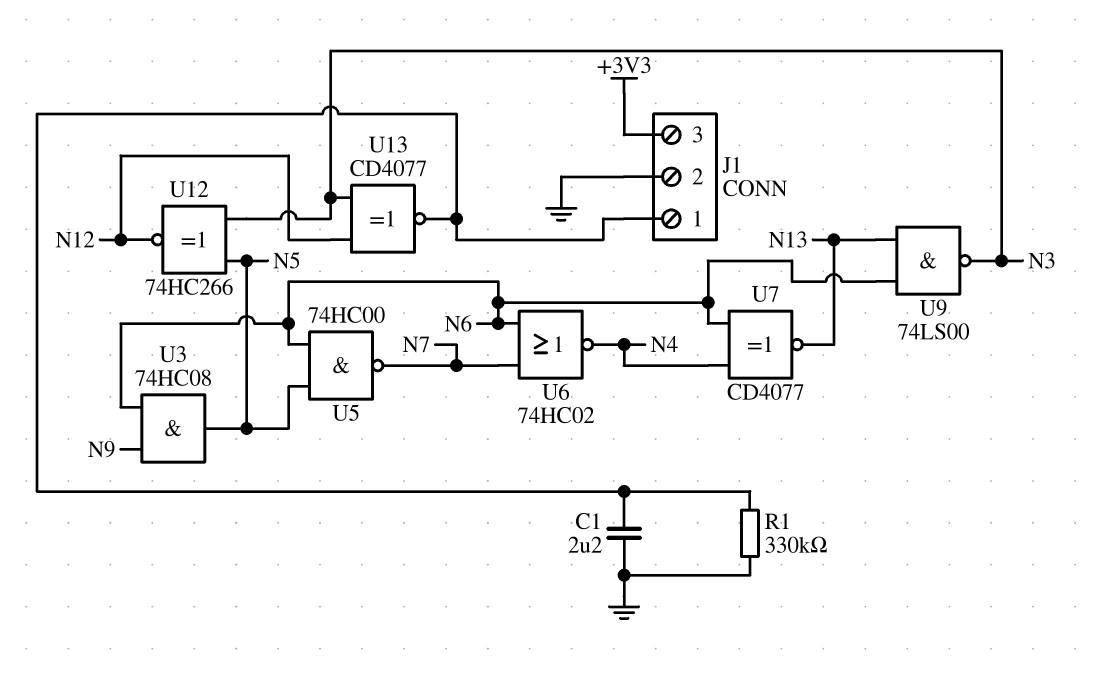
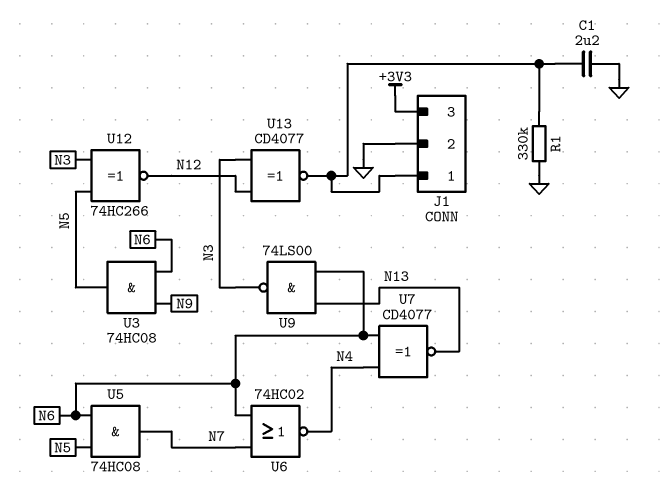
U5: NAND 74HC00 (in N5, in N6, out N7) -> AND 74HC08 (in N5, in N6, out N7)

